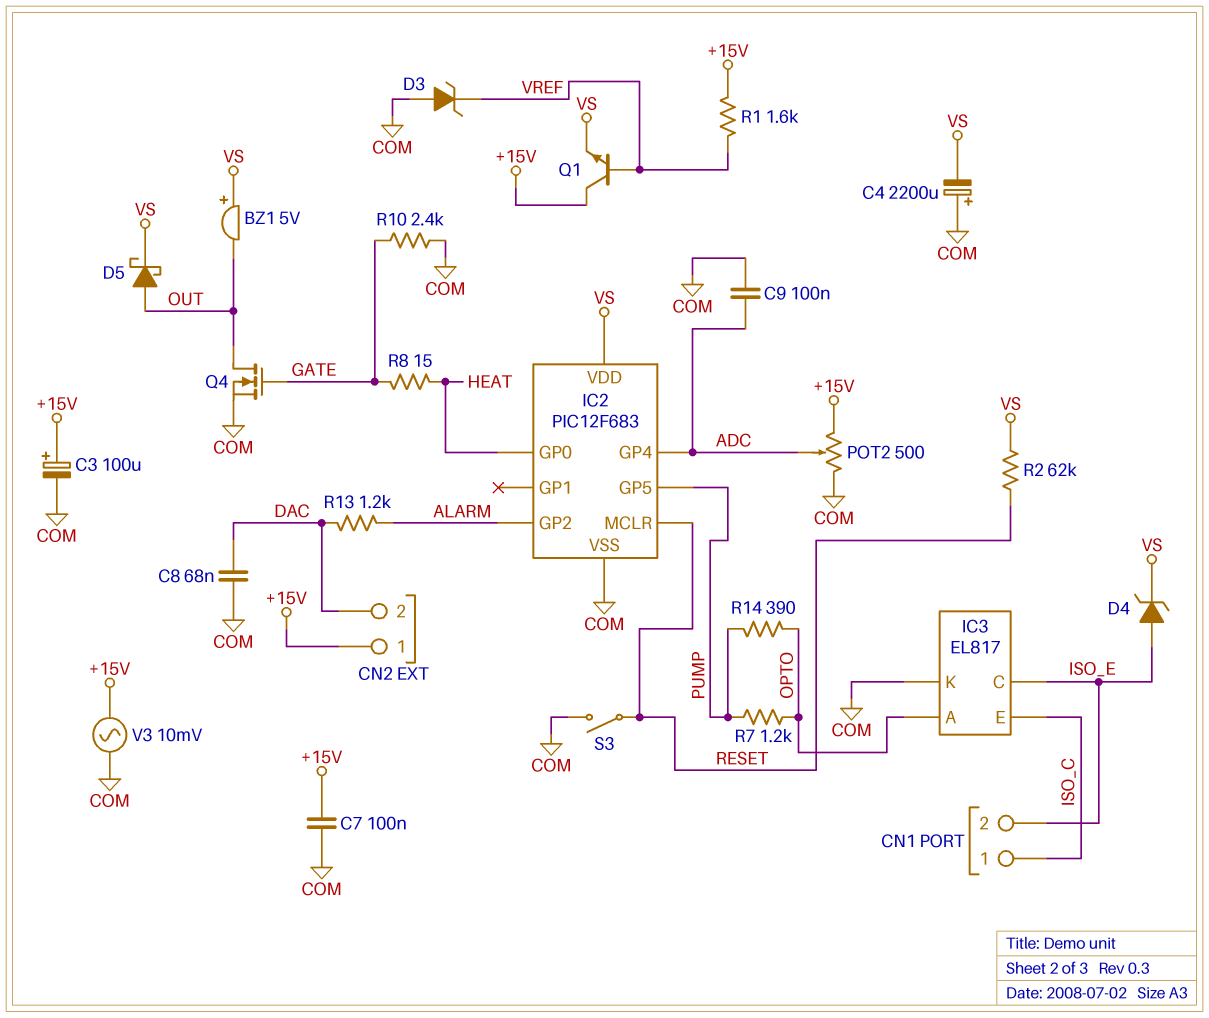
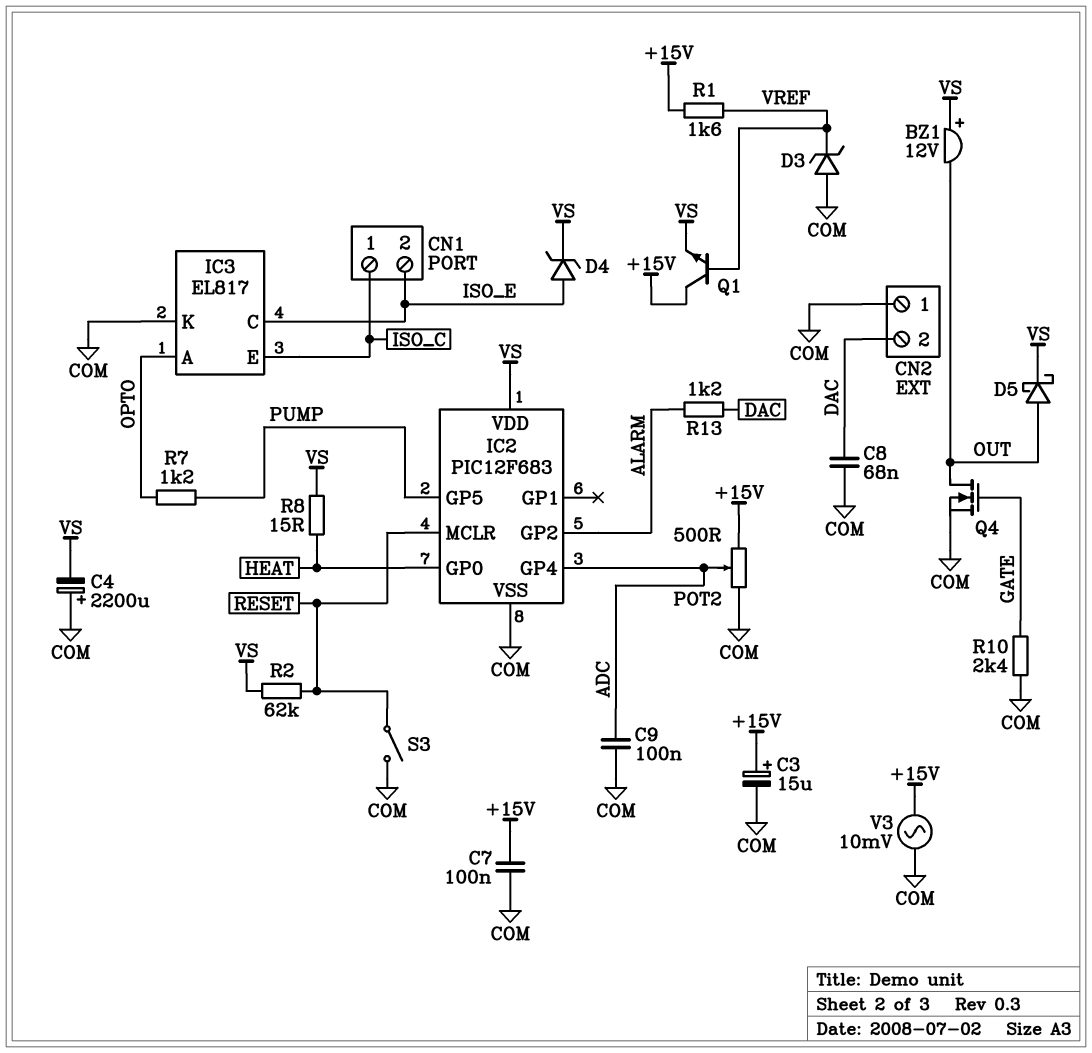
BZ1: buzzer 5V (plus VS, minus OUT) -> buzzer 12V (plus VS, minus OUT)
C3: 100uF (plus +15V, minus COM) -> 15uF (plus +15V, minus COM)
CN2 pin 1: +15V -> COM
R8: 15 (GATE, HEAT) -> 15 (HEAT, VS)
R14: 390 (OPTO, PUMP) -> none

